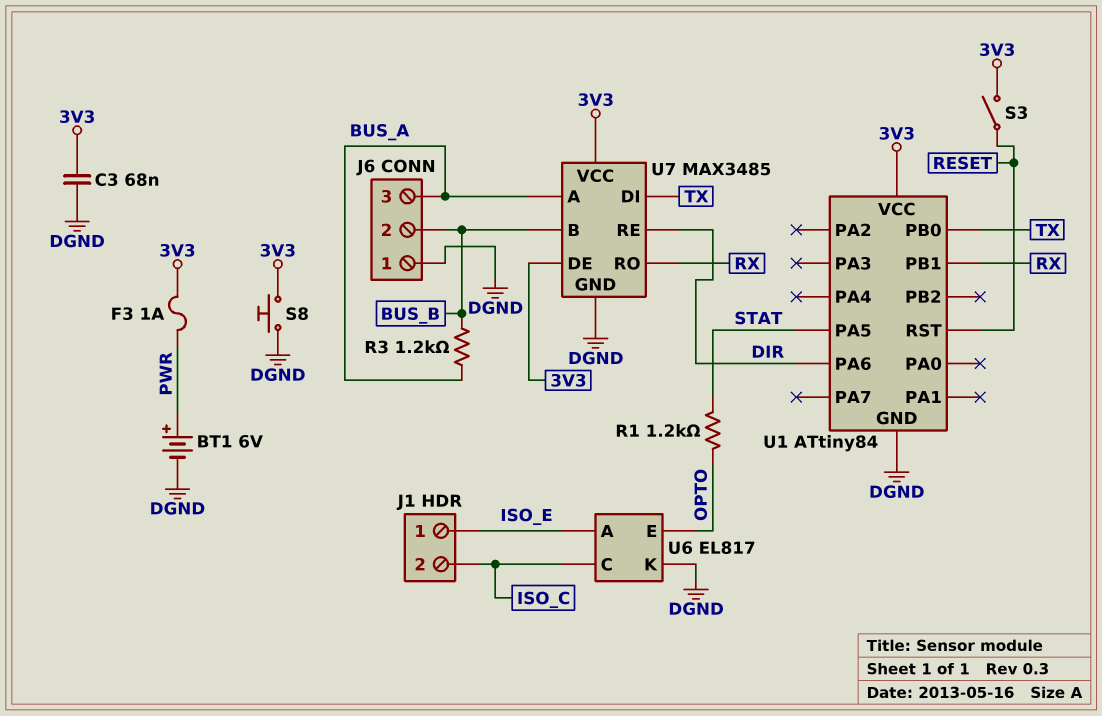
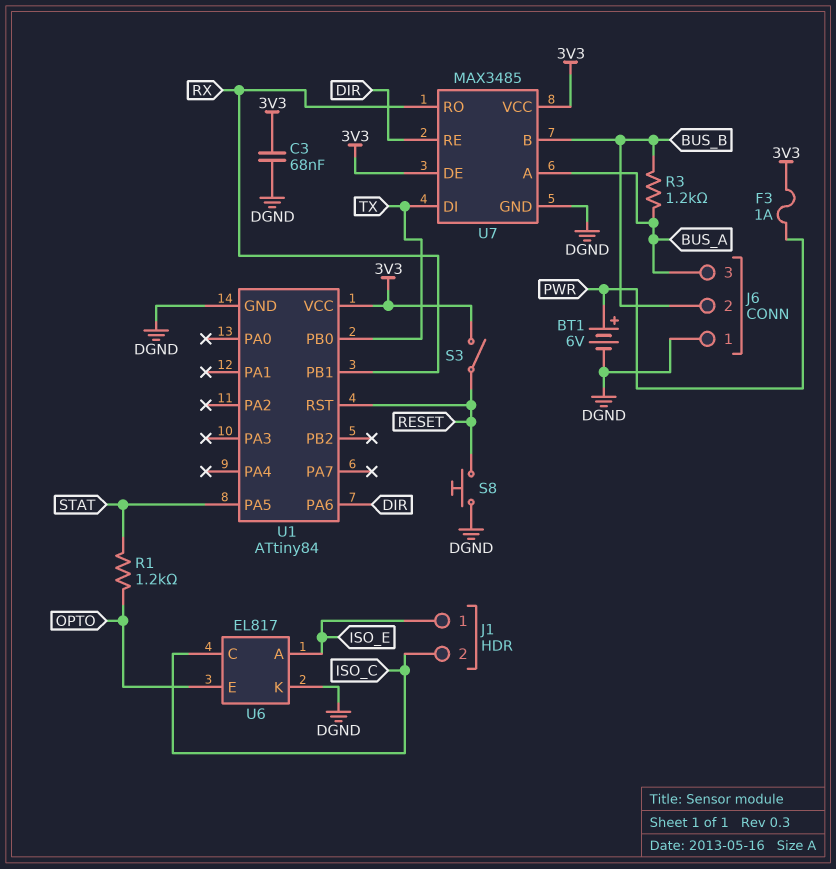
S8: button (3V3, DGND) -> button (DGND, RESET)

